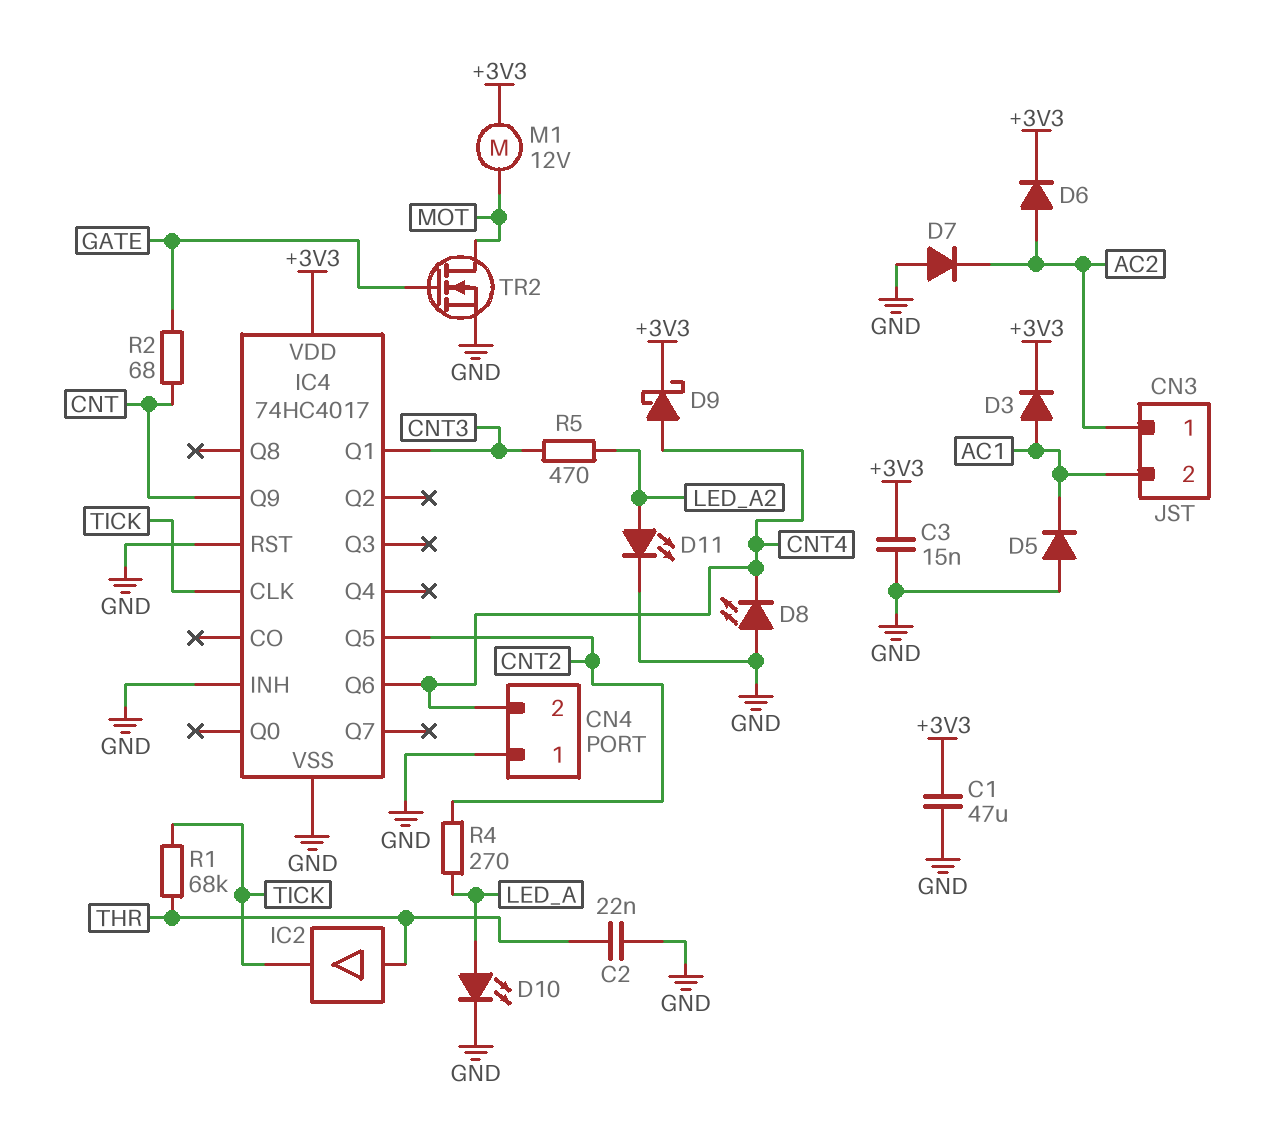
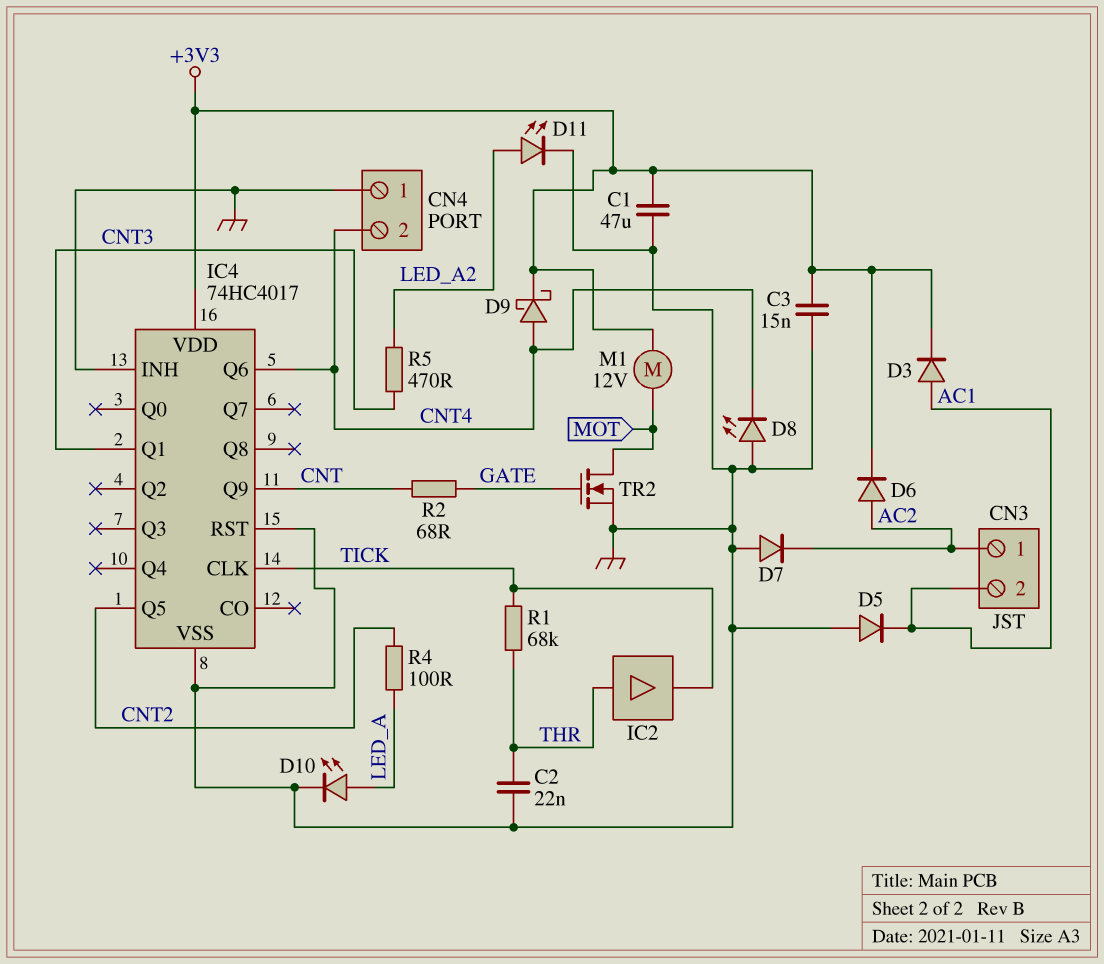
R4: 270 (CNT2, LED_A) -> 100 (CNT2, LED_A)

